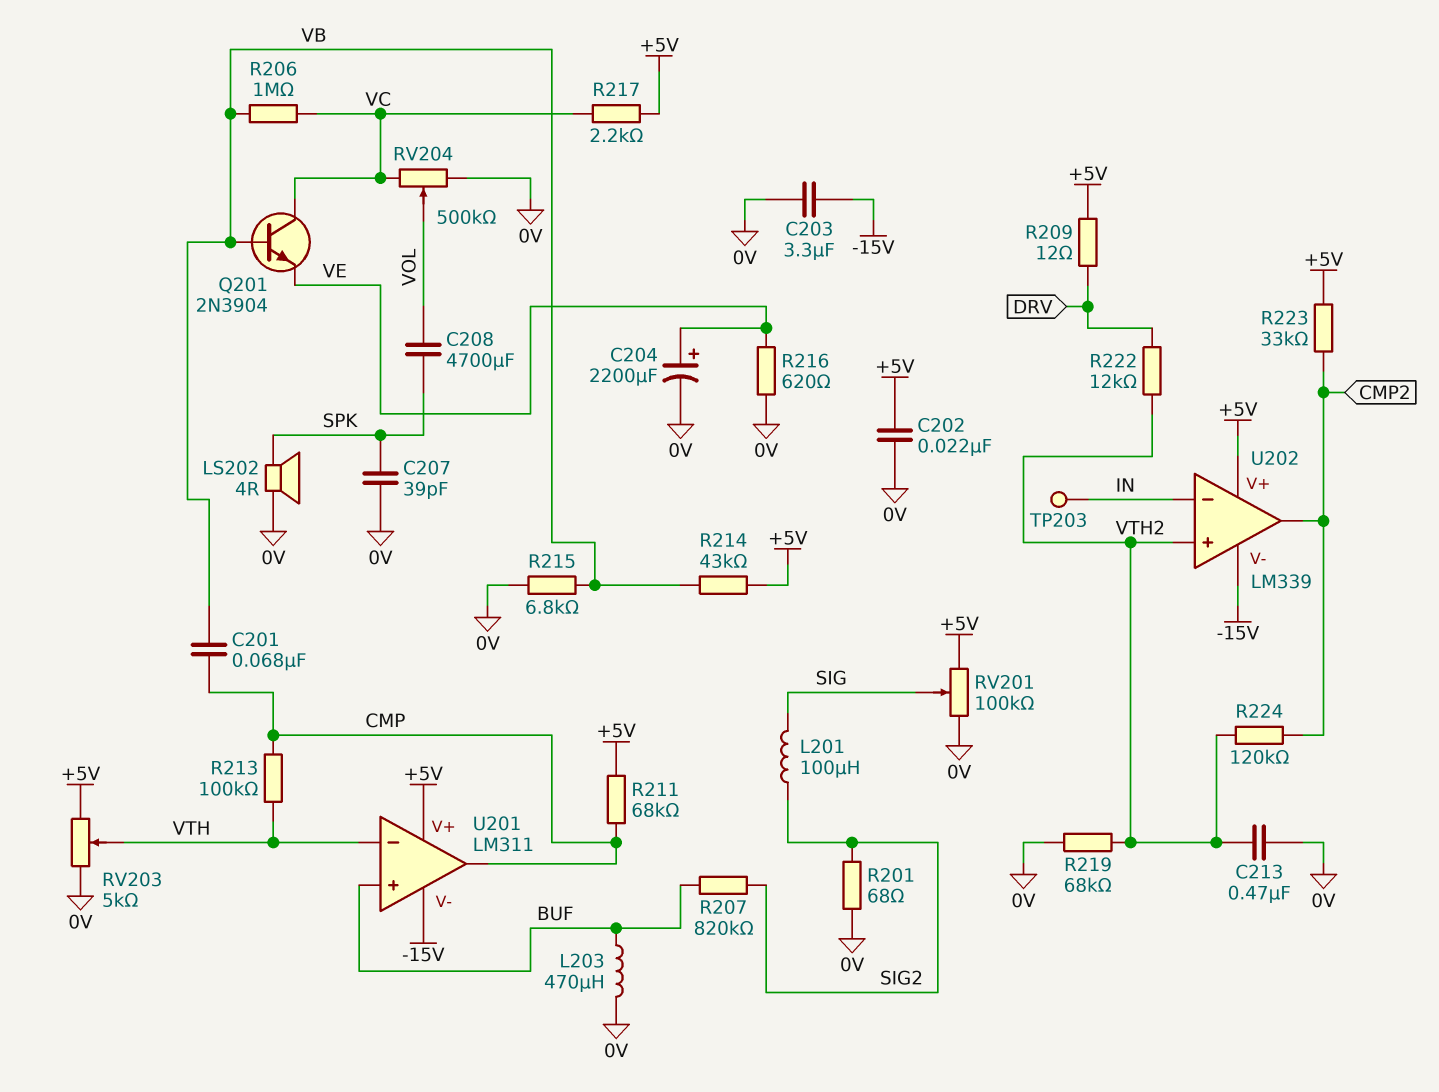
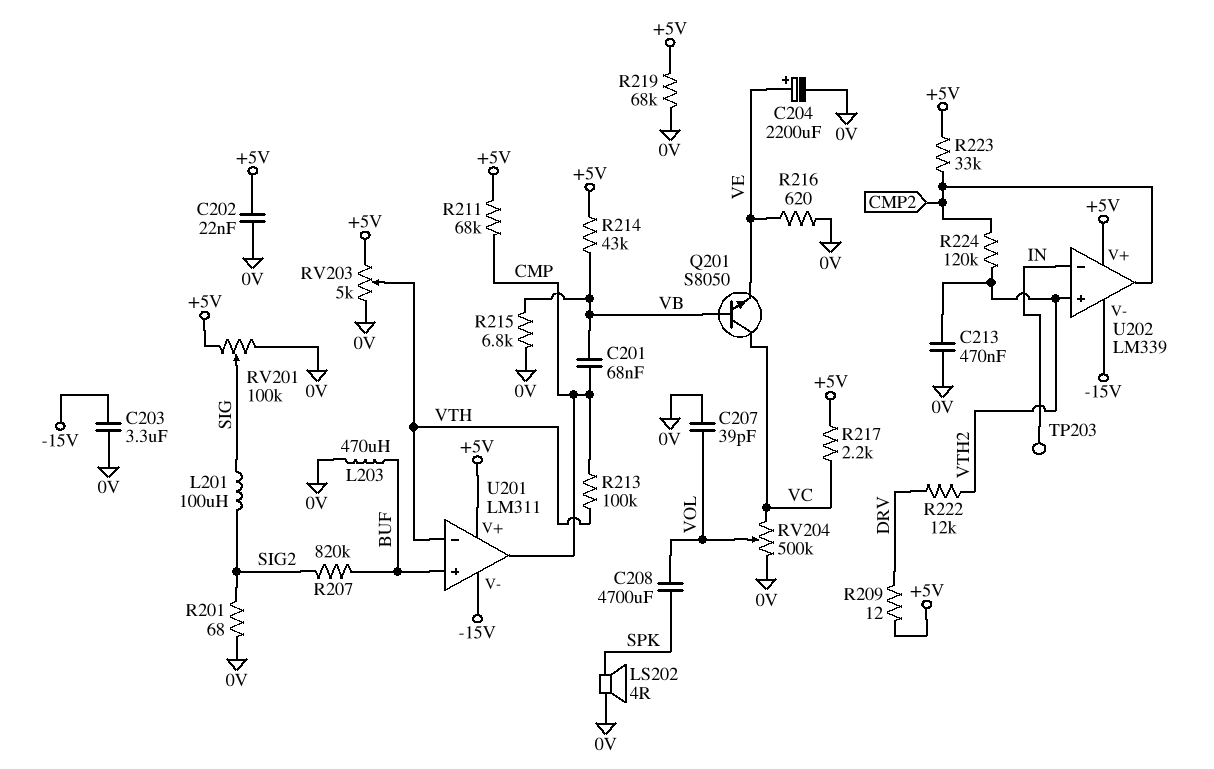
C207: 39pF (0V, SPK) -> 39pF (0V, VOL)
Q201: NPN 2N3904 (B VB, C VC, E VE) -> NPN S8050 (B VB, C VC, E VE)
R206: 1M (VB, VC) -> none
R219: 68k (0V, VTH2) -> 68k (+5V, 0V)

